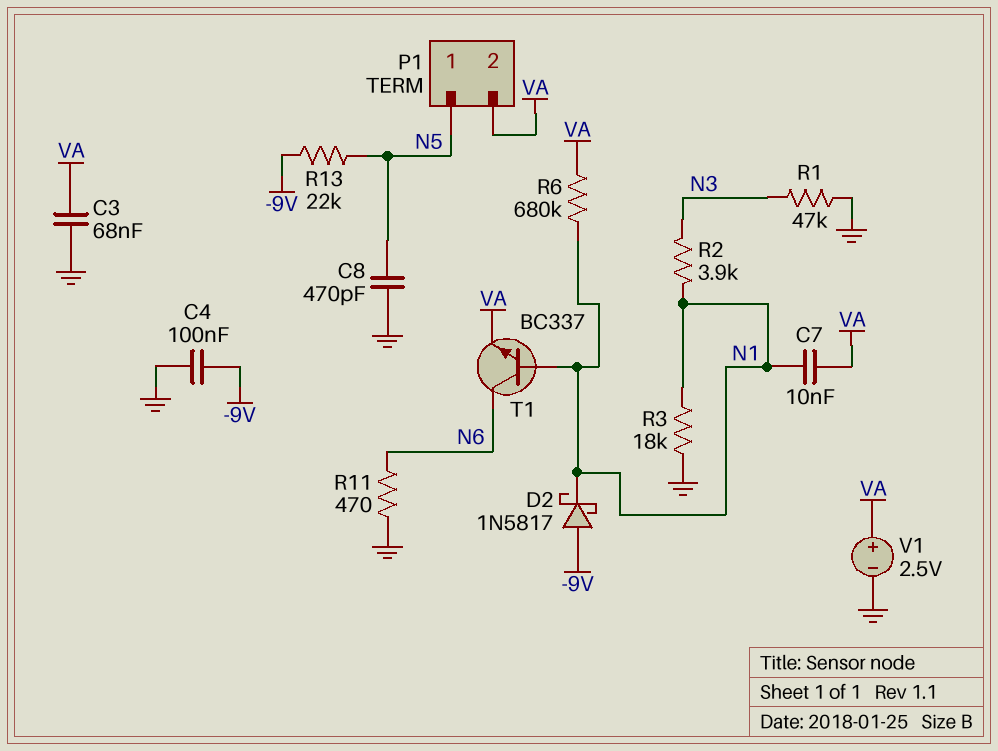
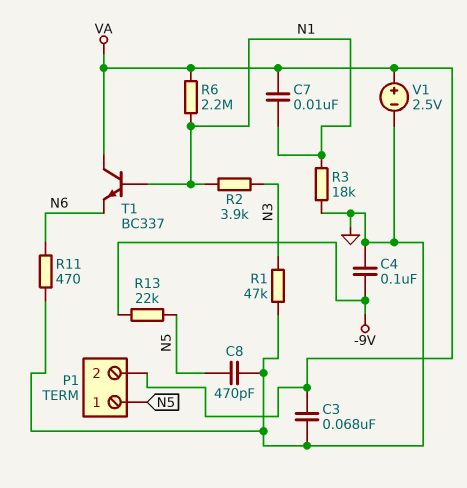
D2: schottky 1N5817 (A -9V, K N1) -> none
R6: 680k (N1, VA) -> 2.2M (N1, VA)
T1: NPN BC337 (B N1, C N6, E VA) -> NPN BC337 (B N1, C VA, E N6)

